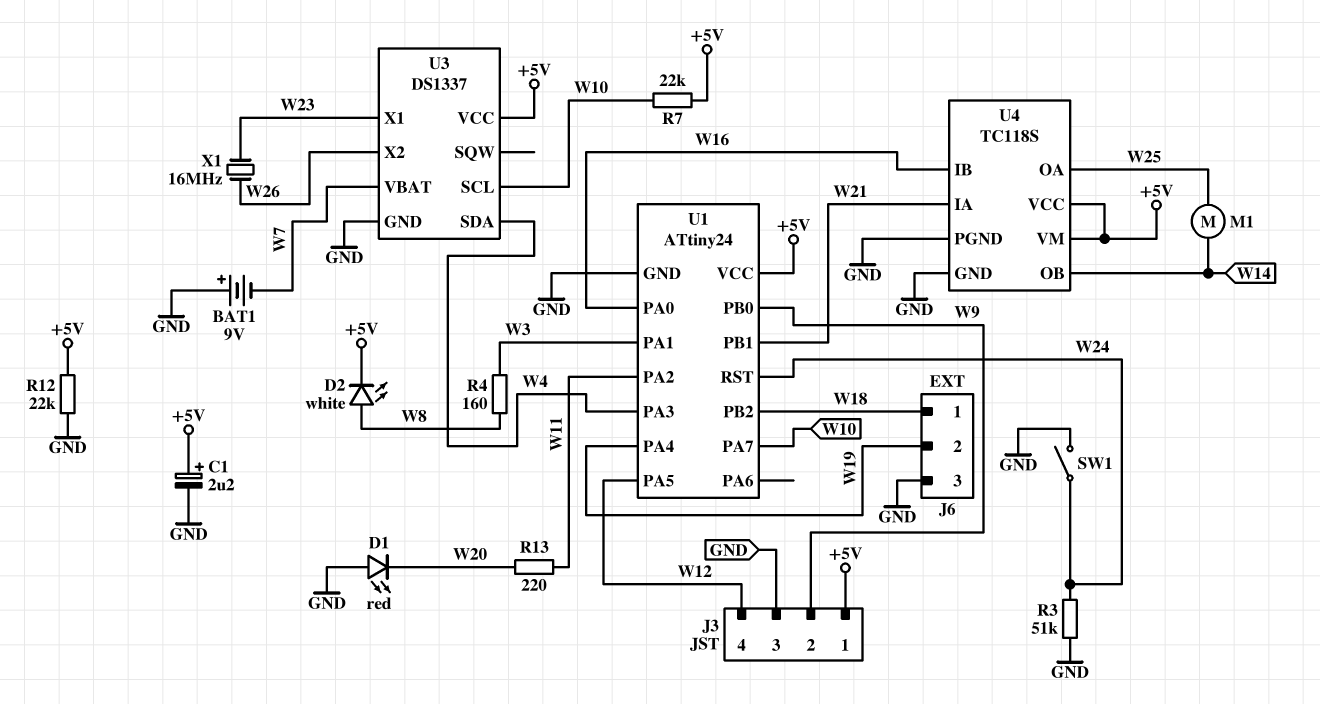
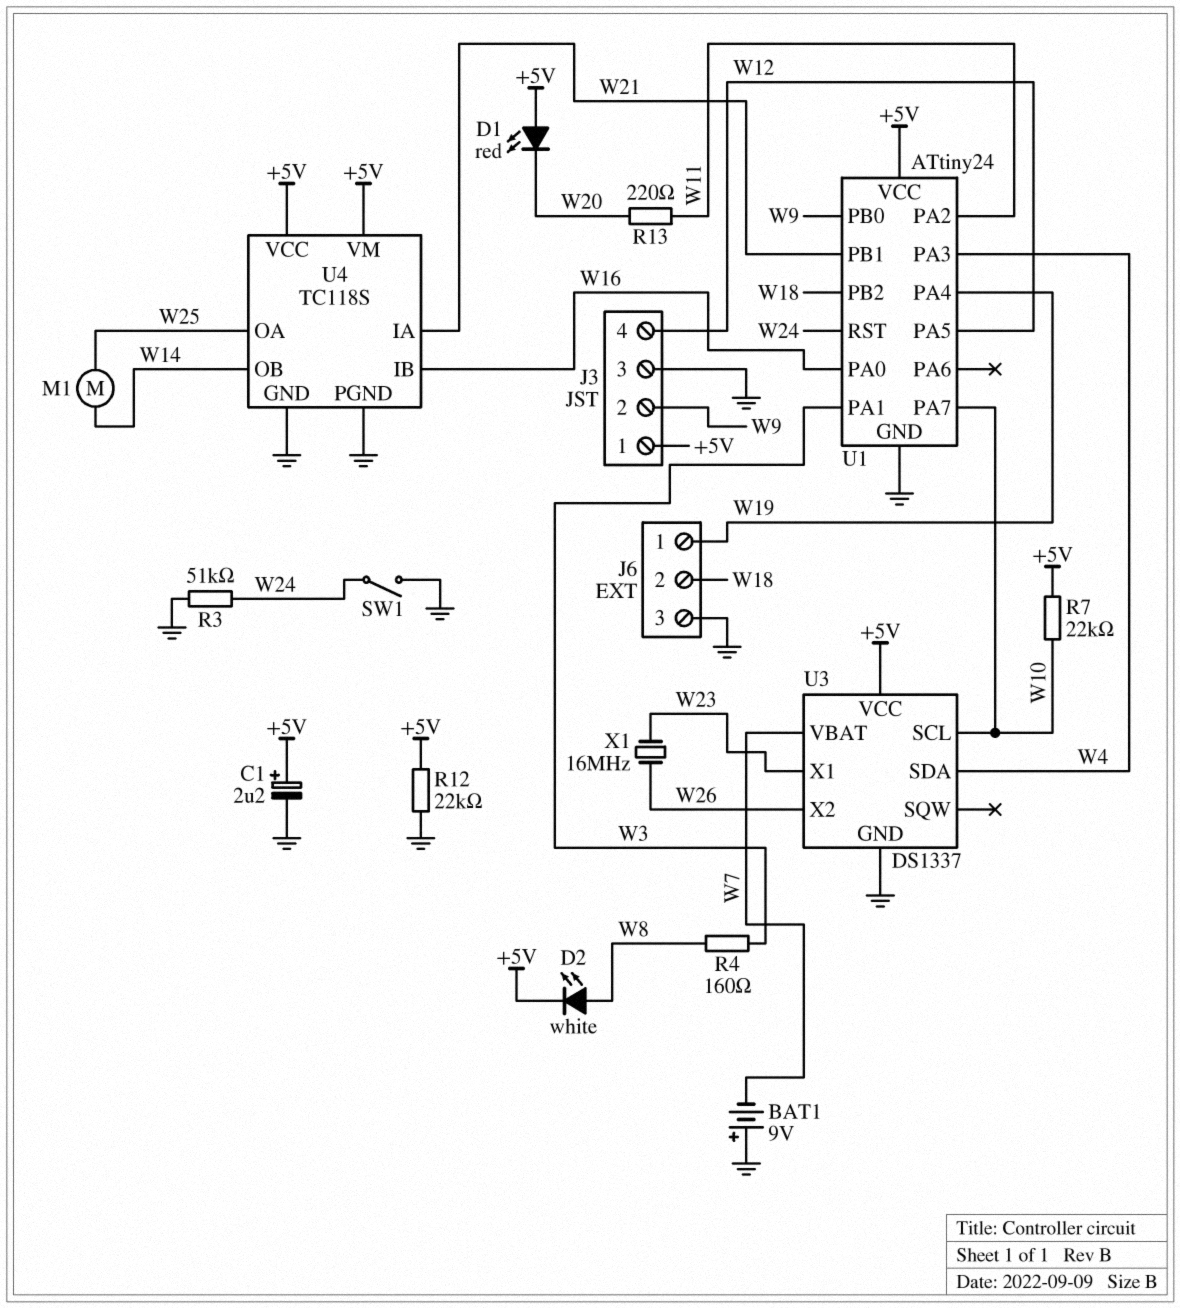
D1: LED red (A GND, K W20) -> LED red (A +5V, K W20)
J6 pin 1: W18 -> W19
J6 pin 2: W19 -> W18

